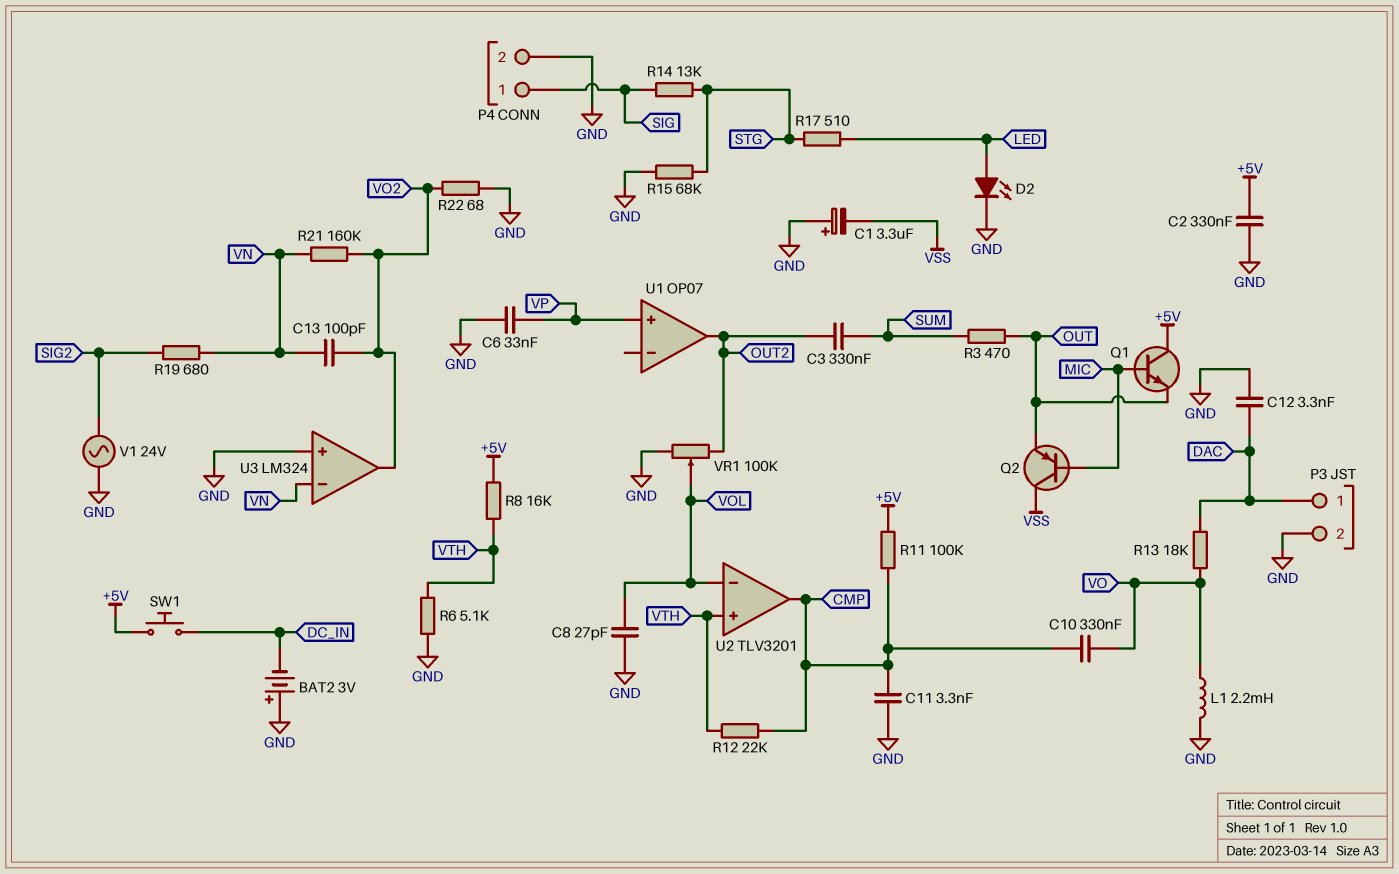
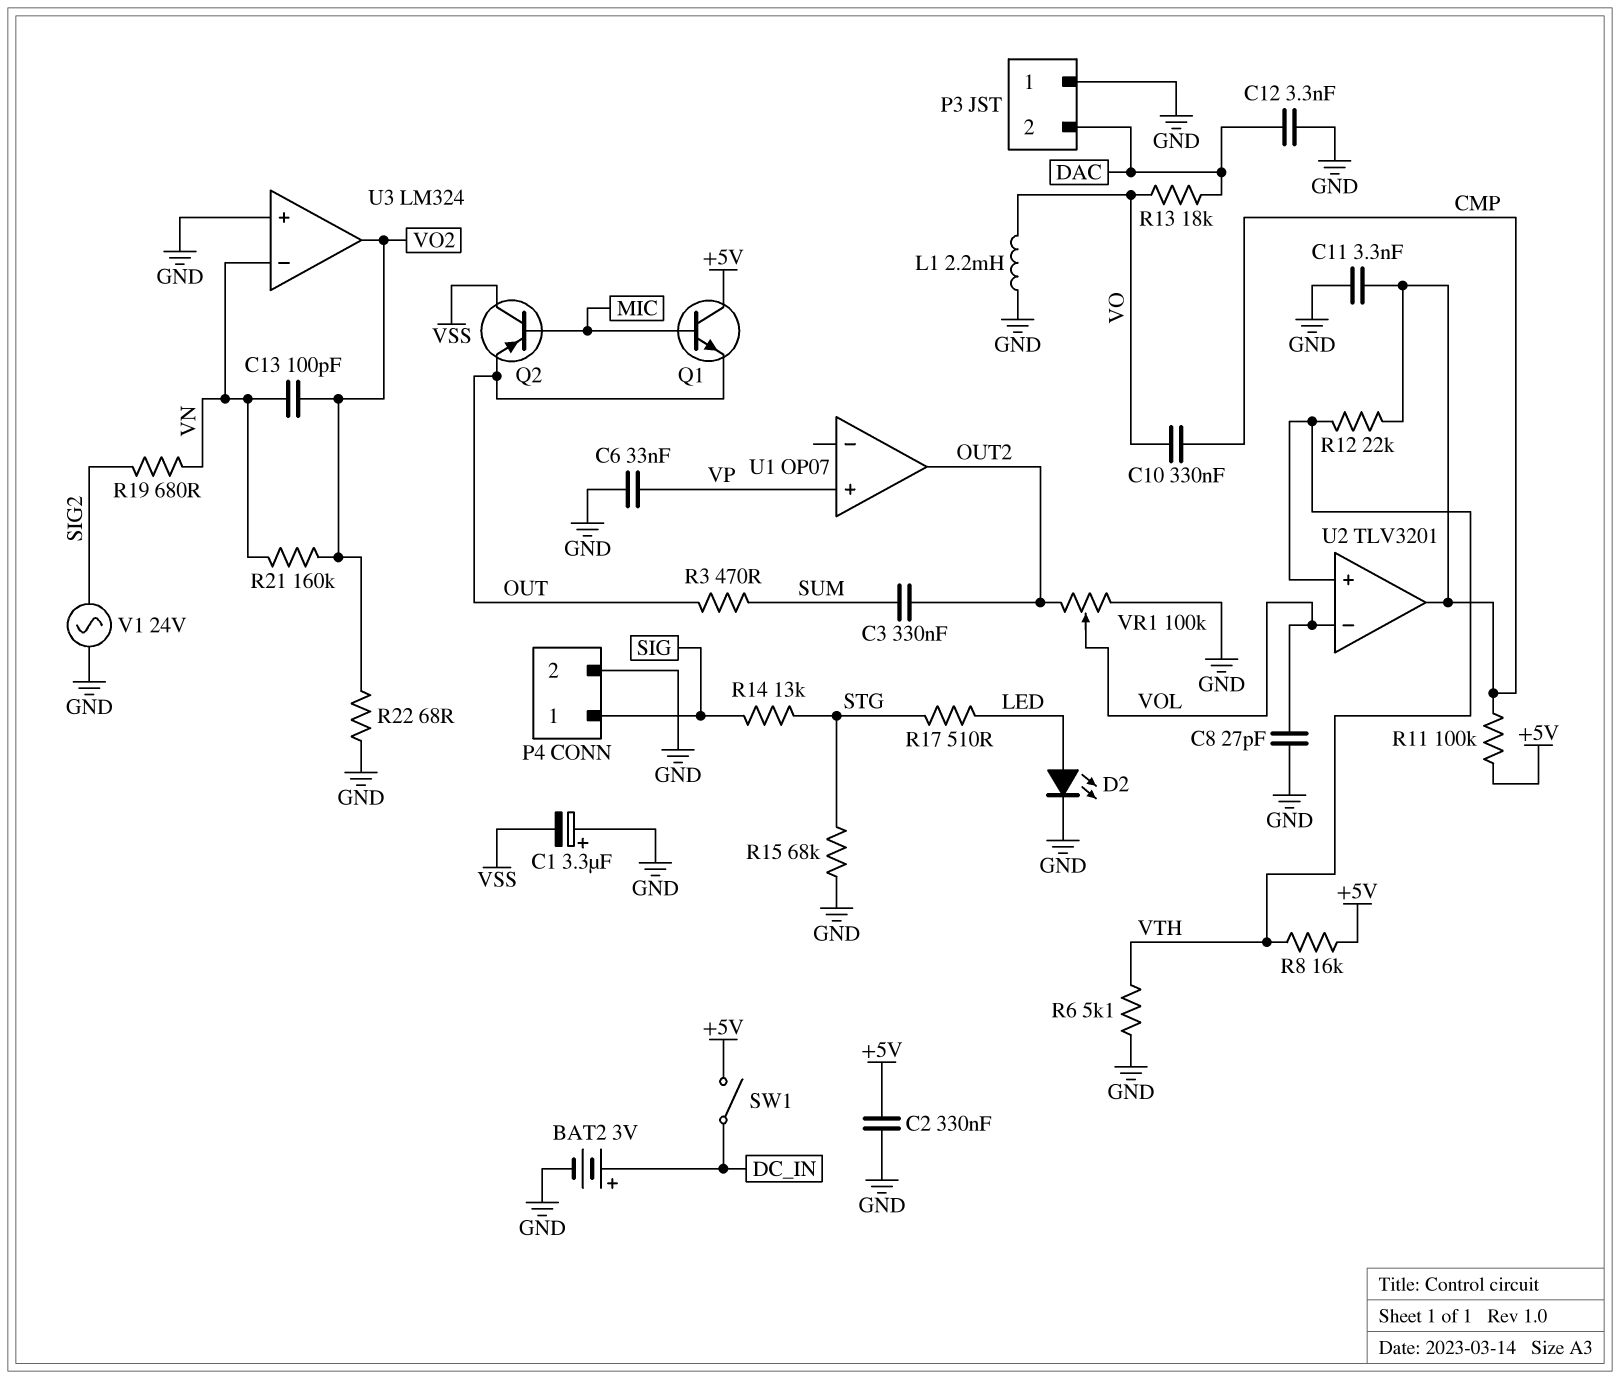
BAT2: 3V (plus GND, minus DC_IN) -> 3V (plus DC_IN, minus GND)
P3 pin 1: DAC -> GND
P3 pin 2: GND -> DAC
SW1: button (+5V, DC_IN) -> switch (+5V, DC_IN)

